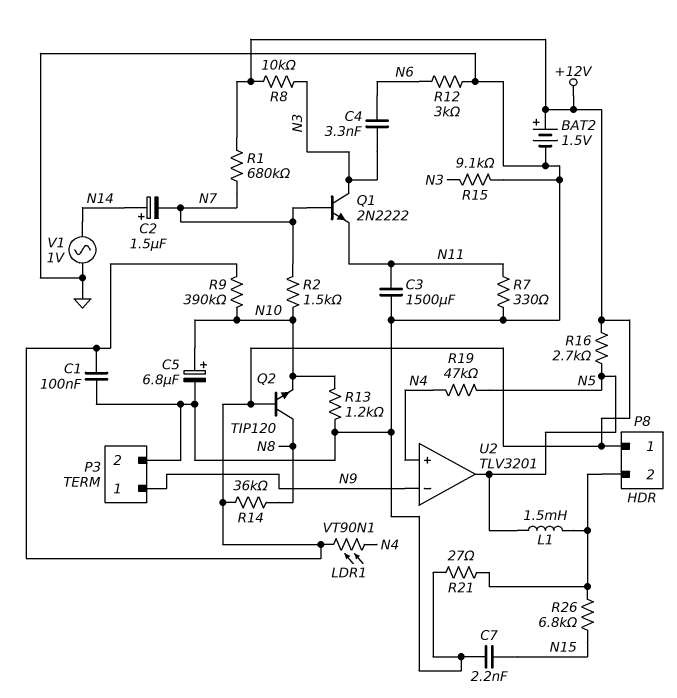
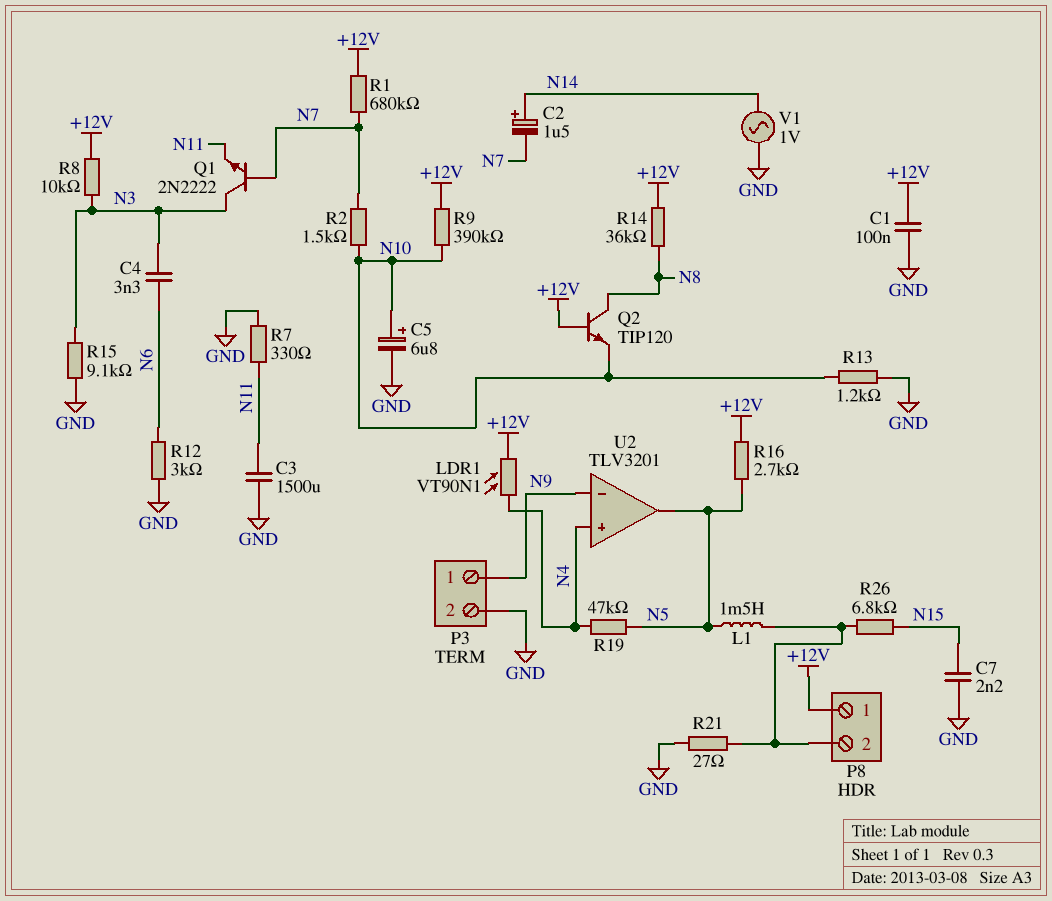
BAT2: 1.5V (plus +12V, minus GND) -> none

